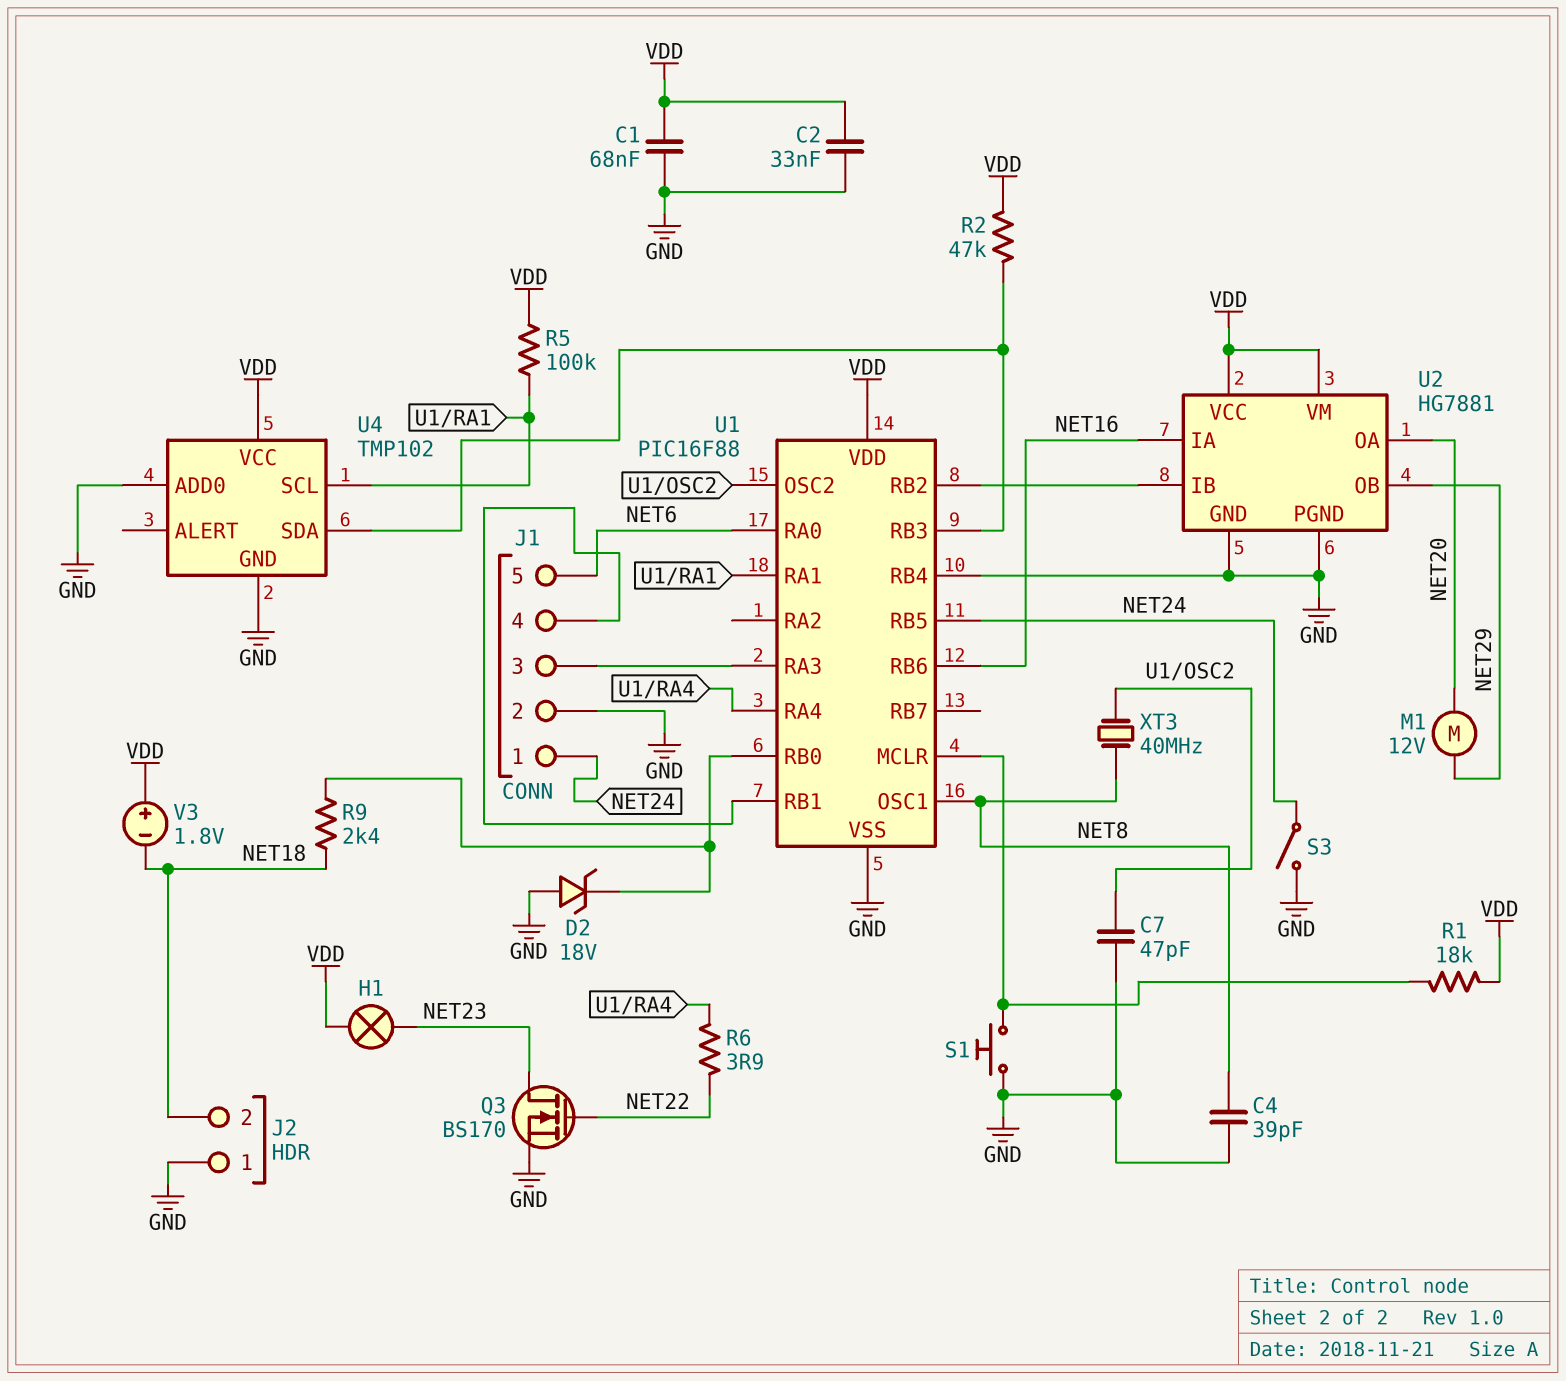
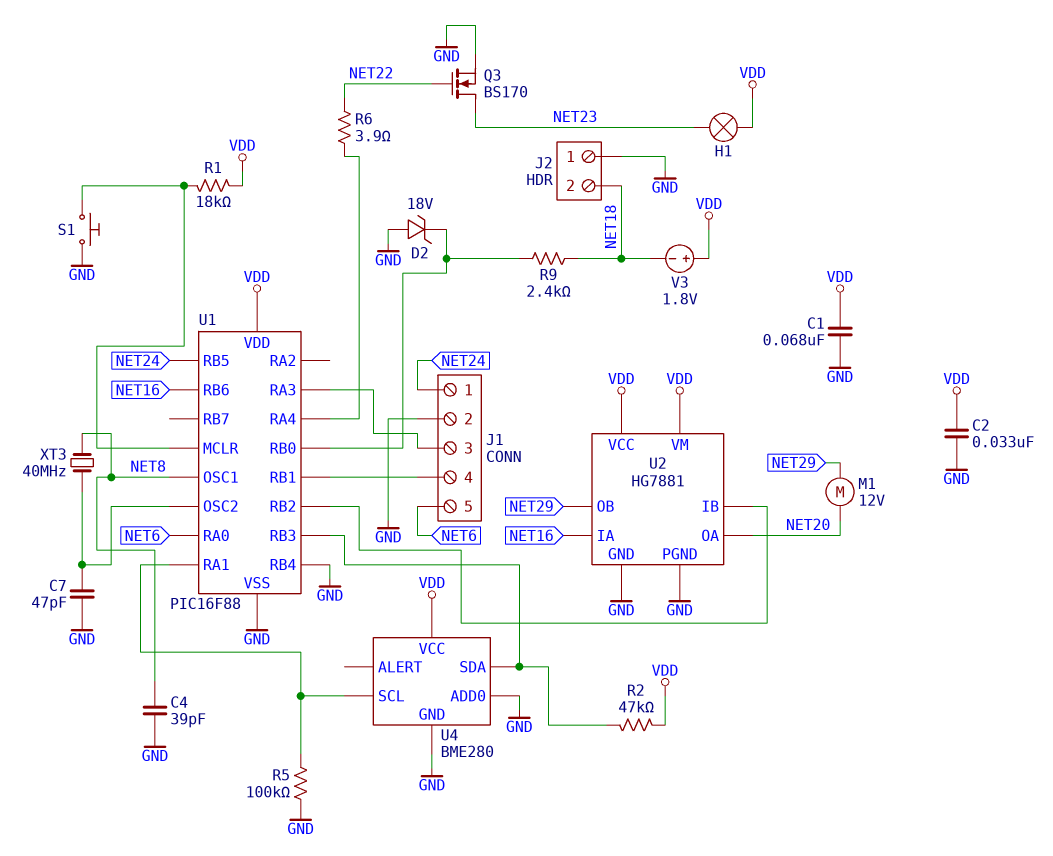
R5: 100k (U1/RA1, VDD) -> 100k (GND, U1/RA1)
S3: switch (GND, NET24) -> none
U4: TMP102 -> BME280

